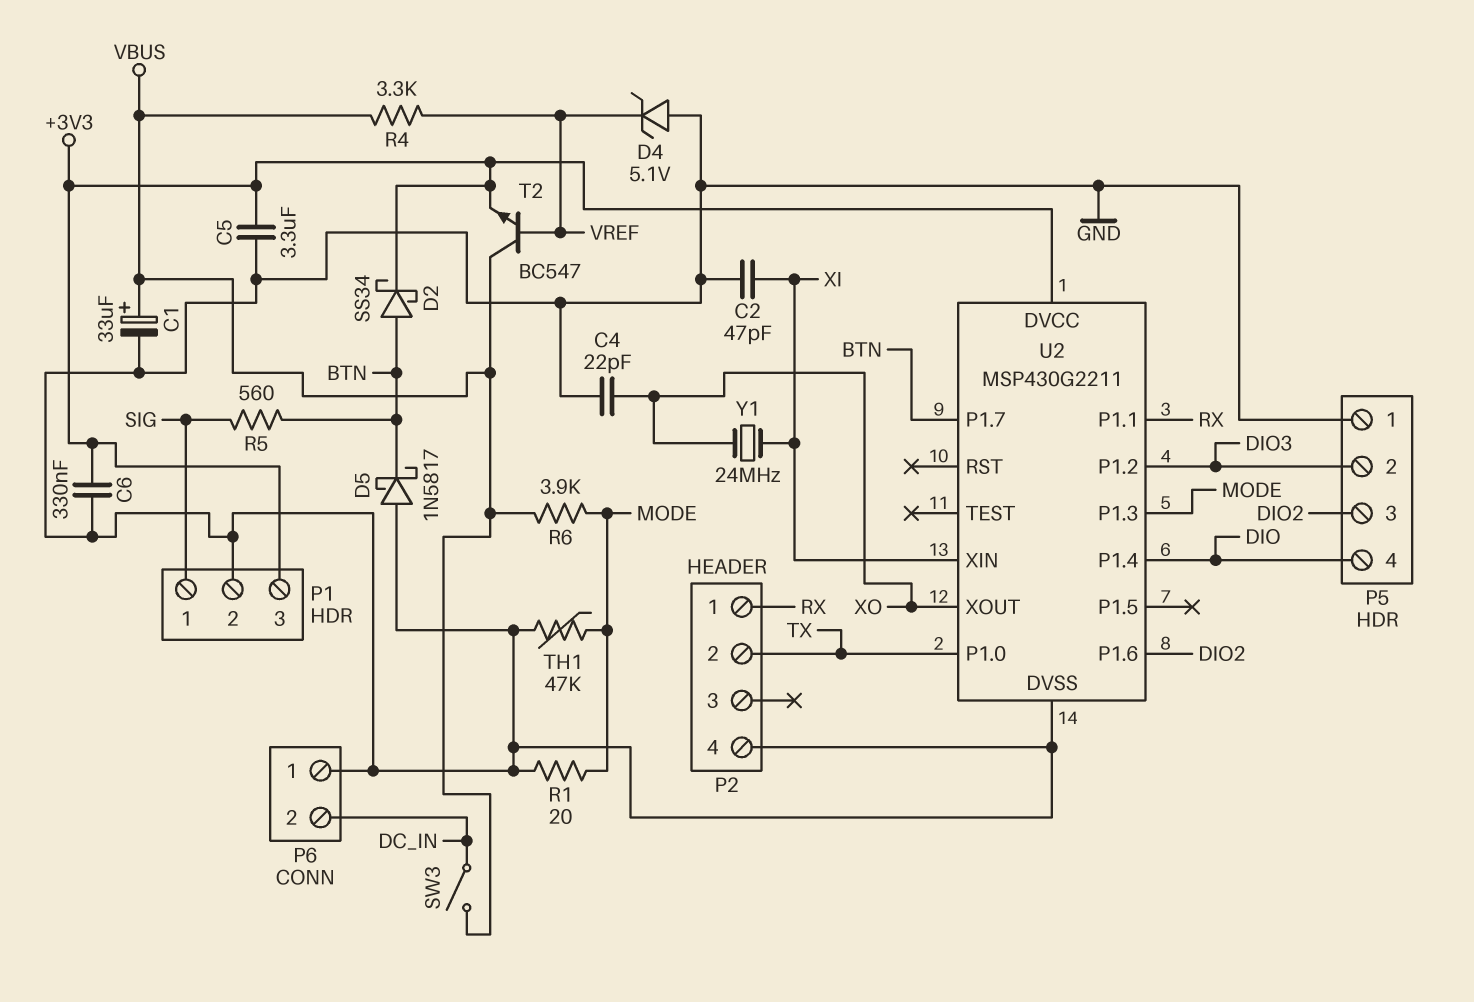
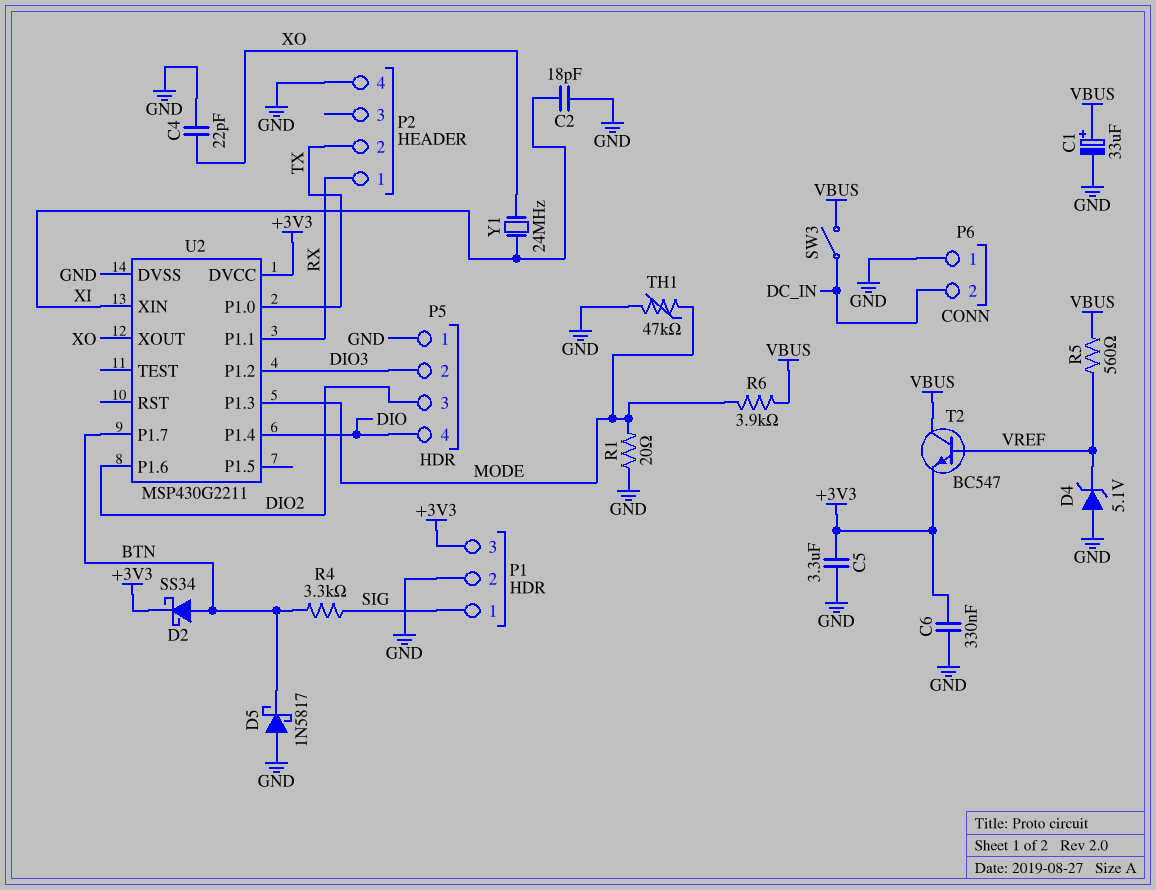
C2: 47pF (GND, XI) -> 18pF (GND, XI)
R4: 3.3k (VBUS, VREF) -> 3.3k (BTN, SIG)
R5: 560 (BTN, SIG) -> 560 (VBUS, VREF)

